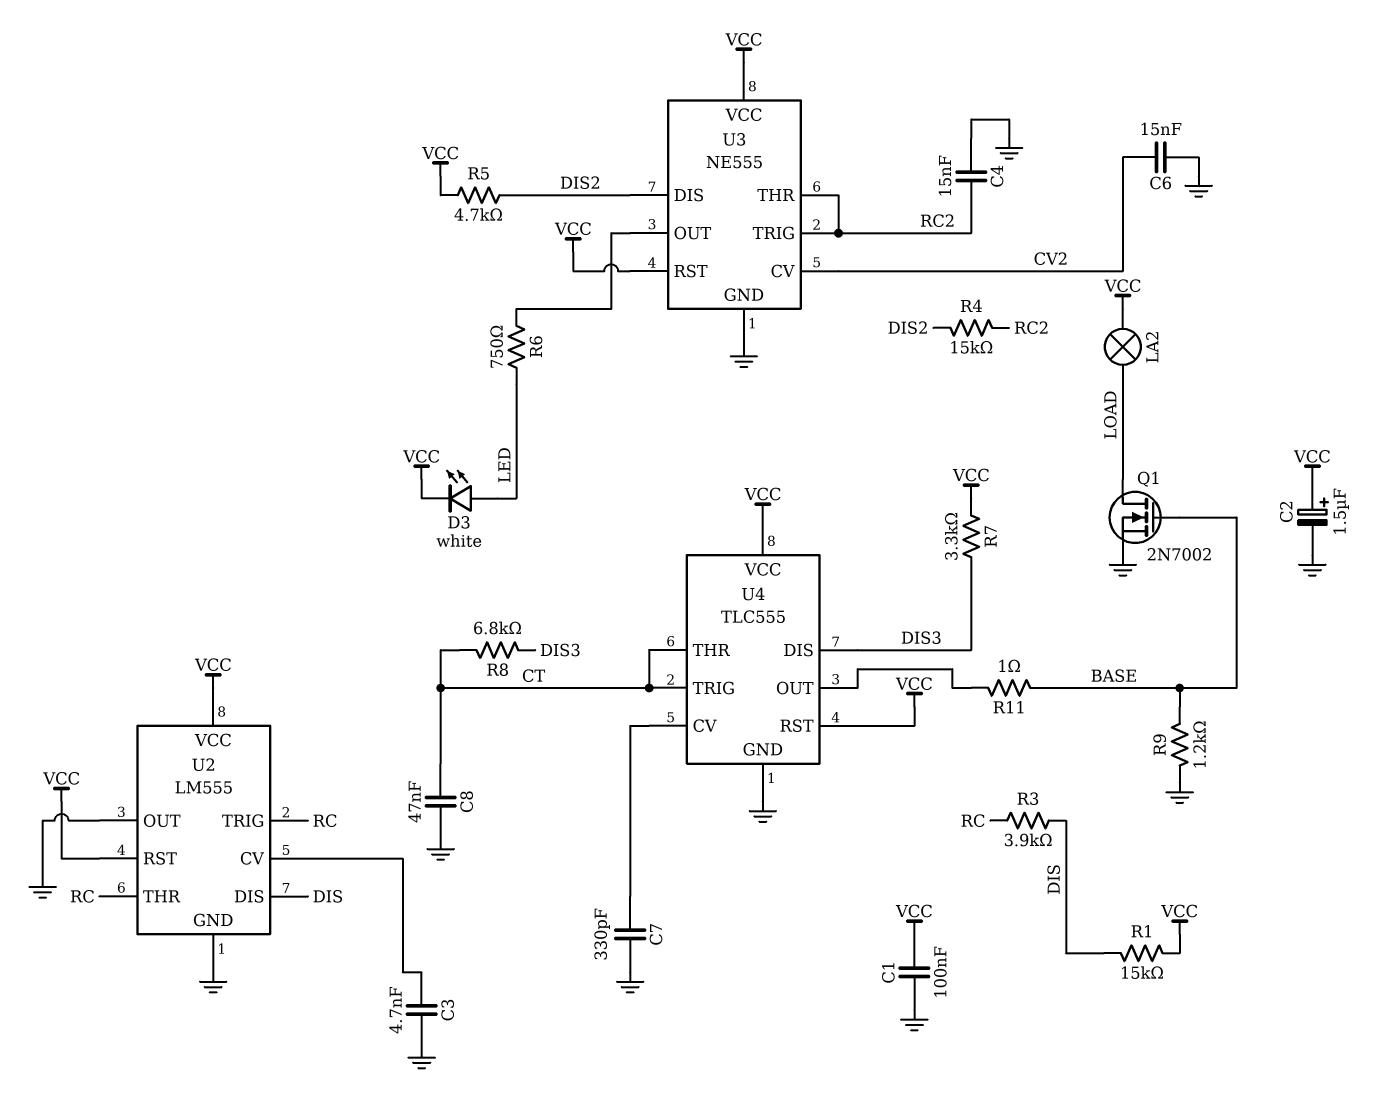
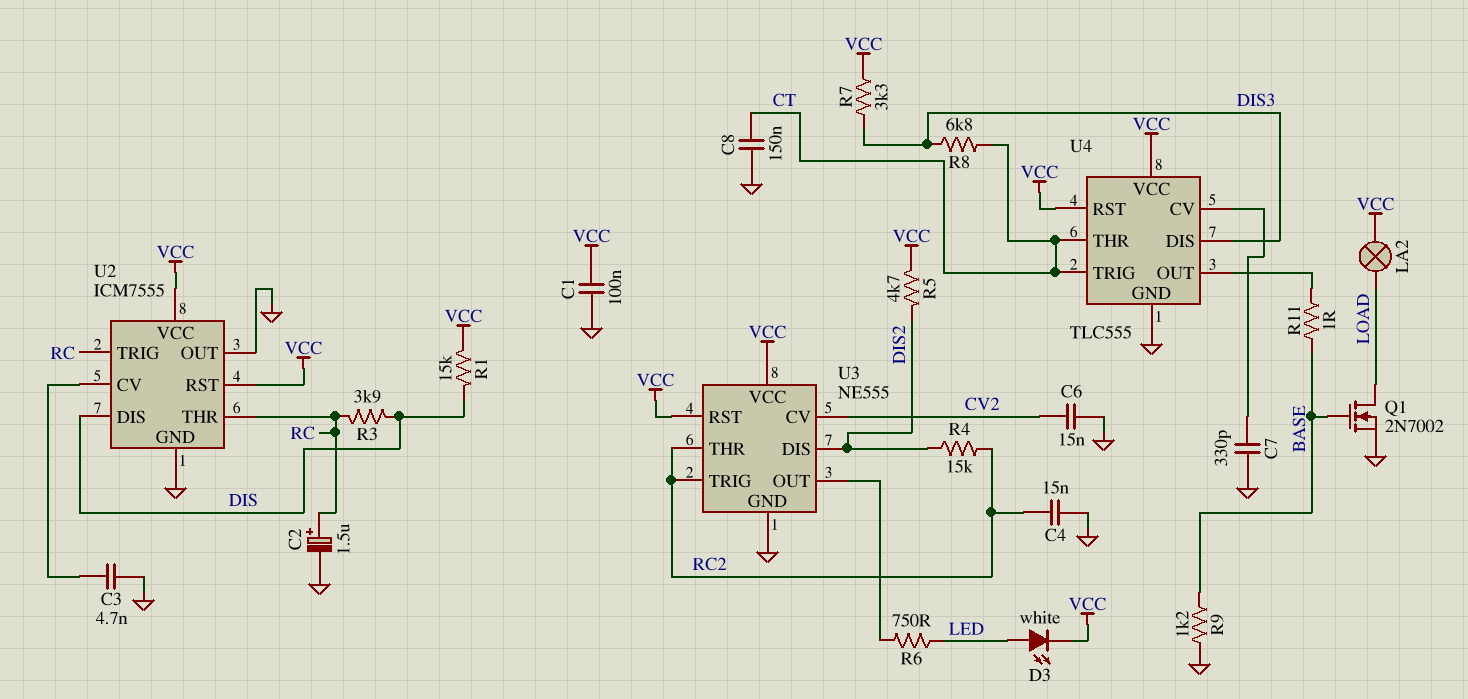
C2: 1.5uF (plus VCC, minus GND) -> 1.5uF (plus RC, minus GND)
C8: 47nF (CT, GND) -> 150nF (CT, GND)
U2: LM555 -> ICM7555

